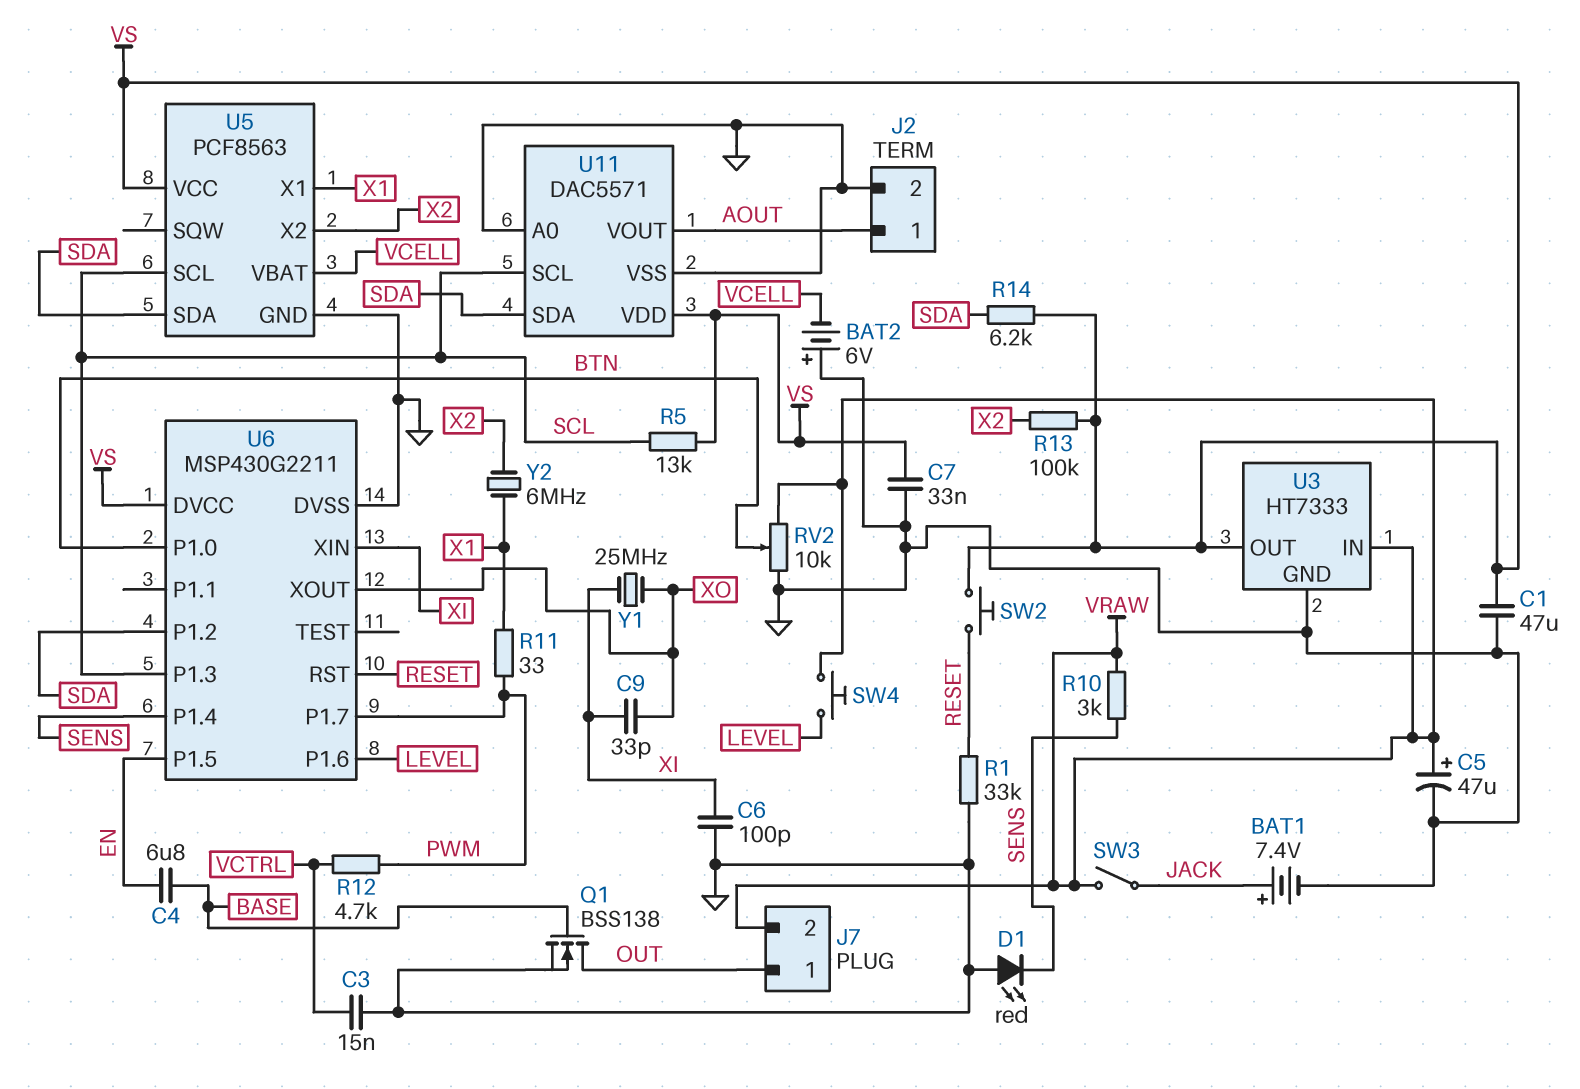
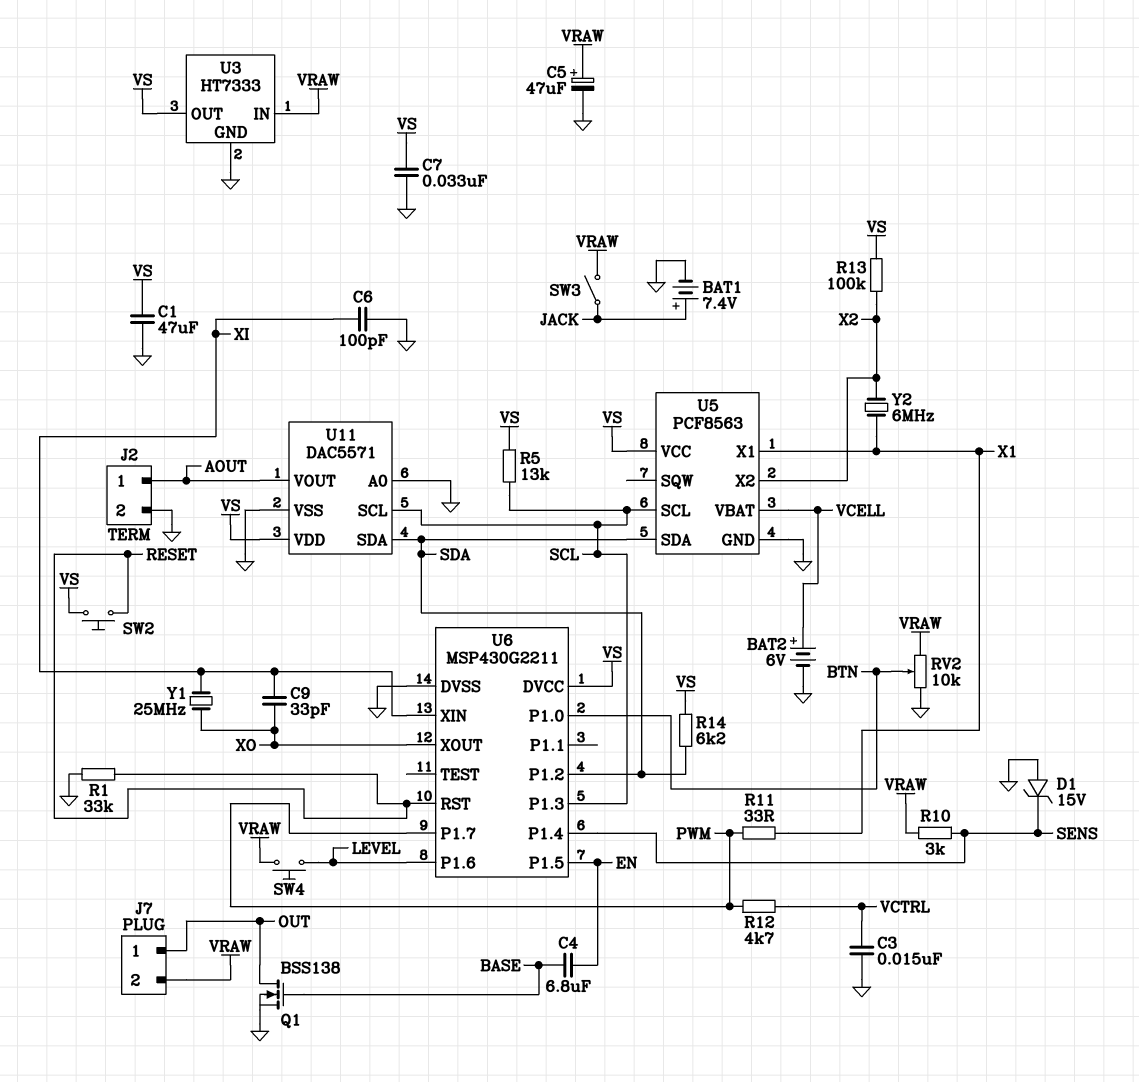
BAT2: 6V (plus GND, minus VCELL) -> 6V (plus VCELL, minus GND)
D1: LED red (A GND, K SENS) -> zener 15V (A GND, K SENS)

